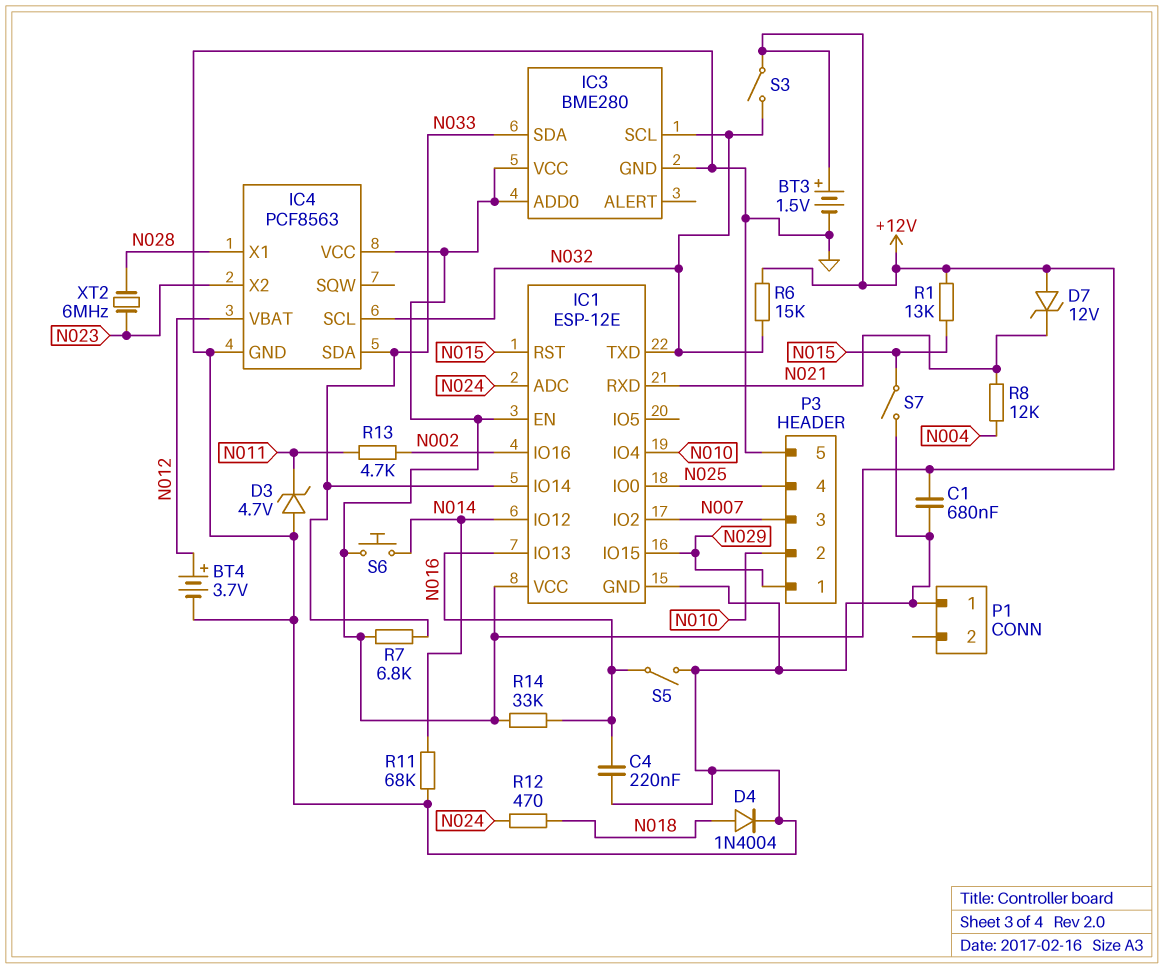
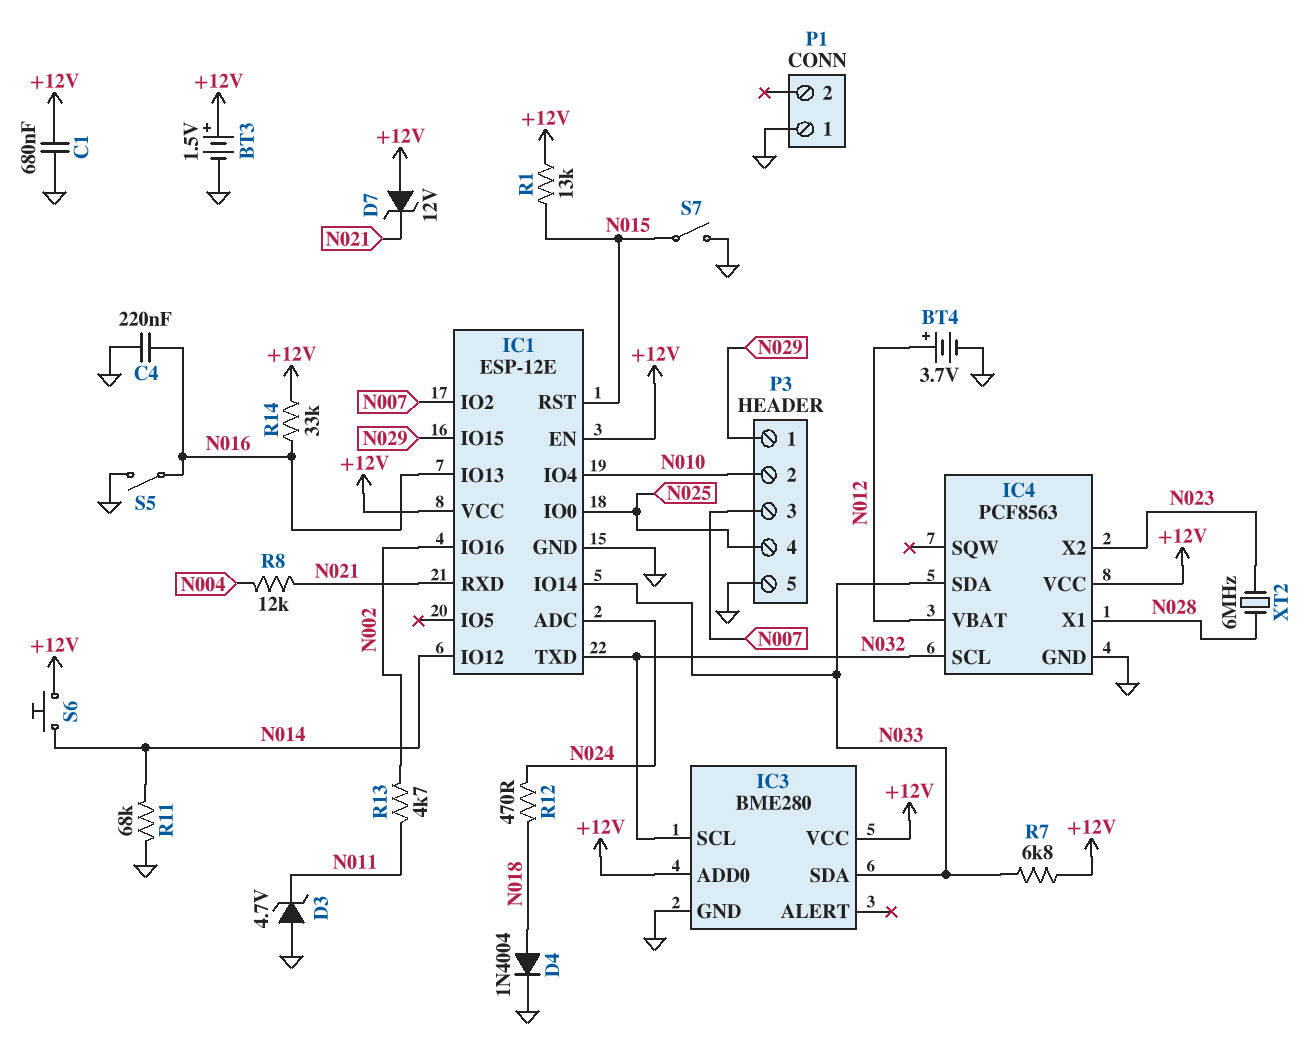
R6: 15k (+12V, N032) -> none
S3: switch (+12V, N032) -> none

